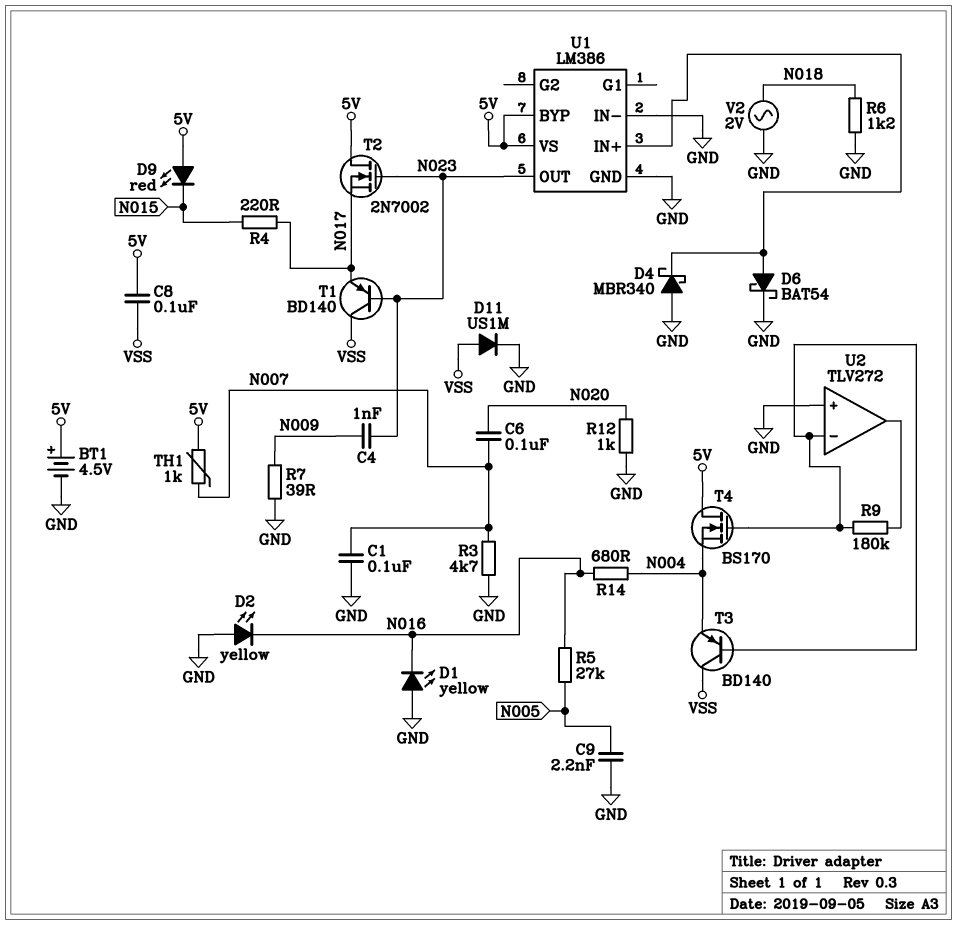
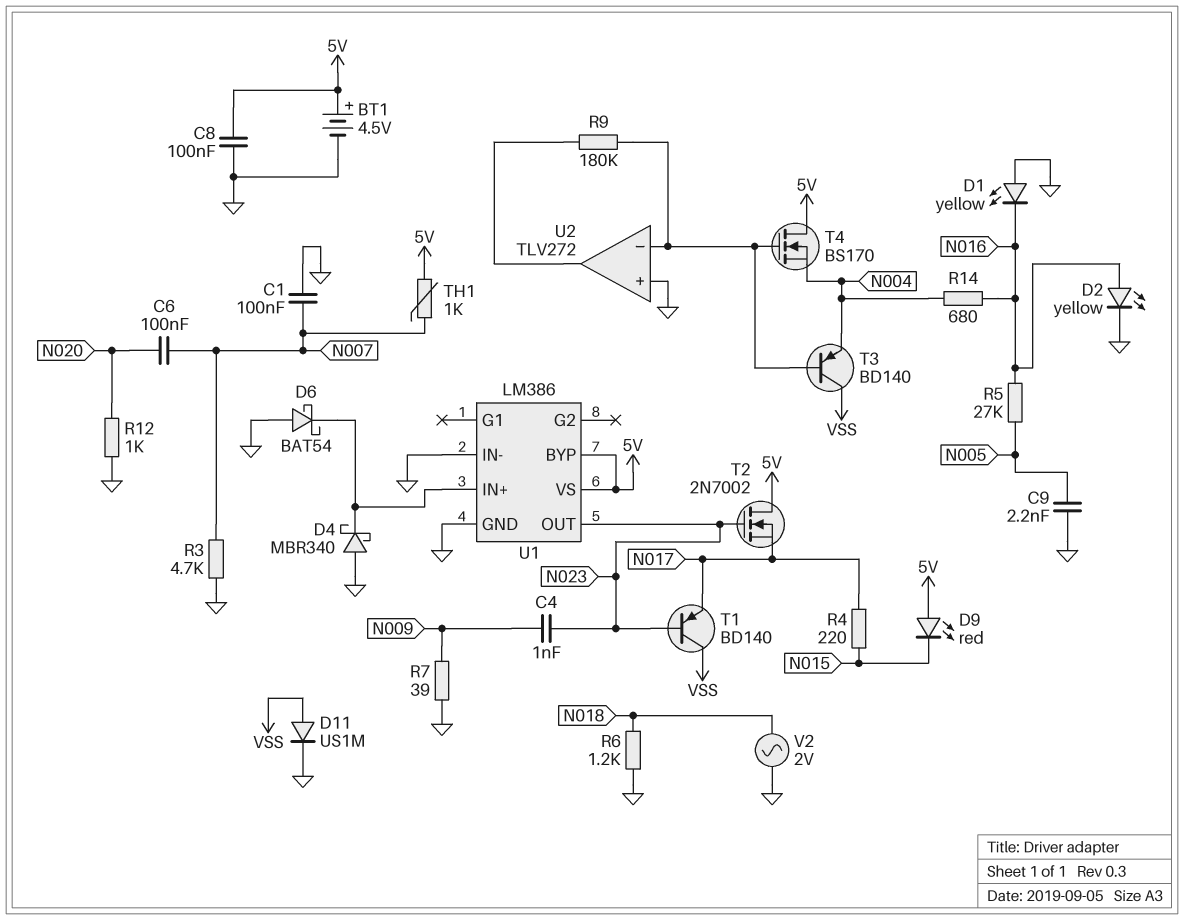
C8: 100nF (5V, VSS) -> 100nF (5V, GND)
D2: LED yellow (A GND, K N016) -> LED yellow (A N016, K GND)
D6: schottky BAT54 (A U1/IN+, K GND) -> schottky BAT54 (A GND, K U1/IN+)

